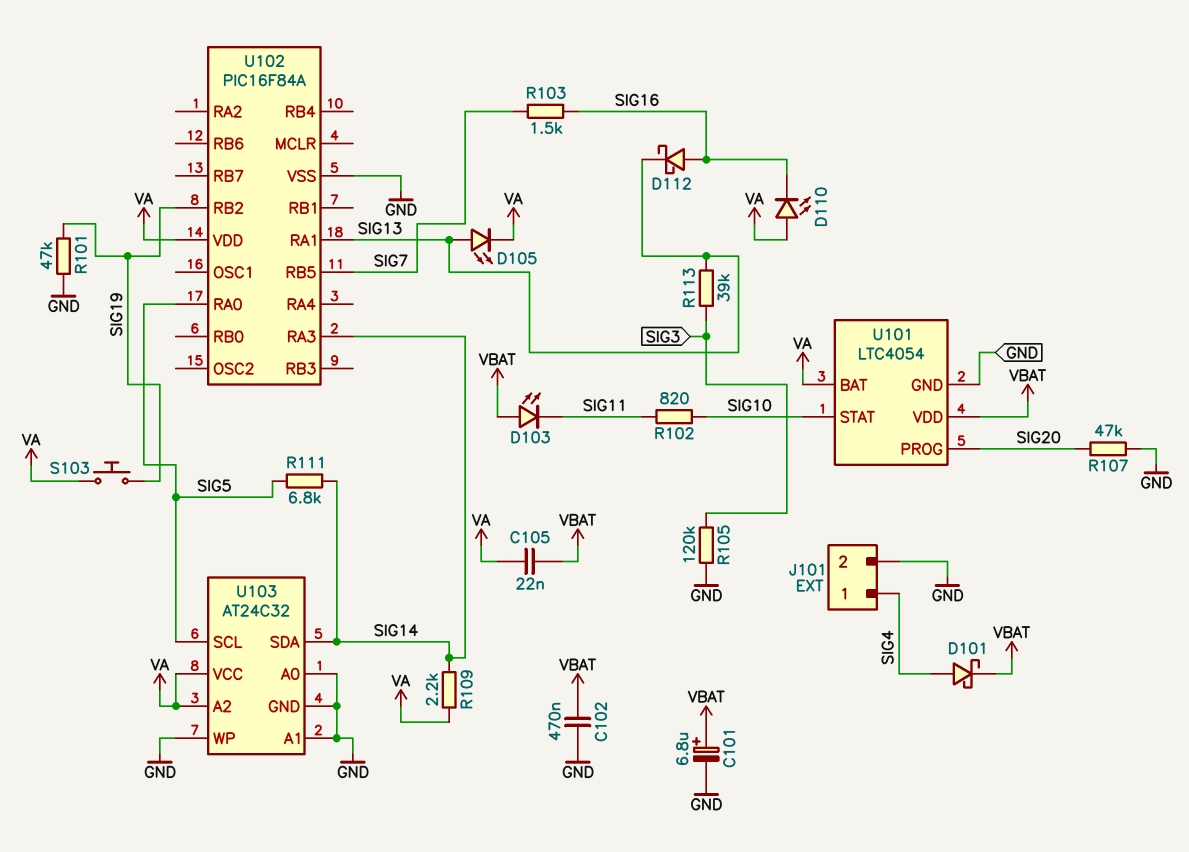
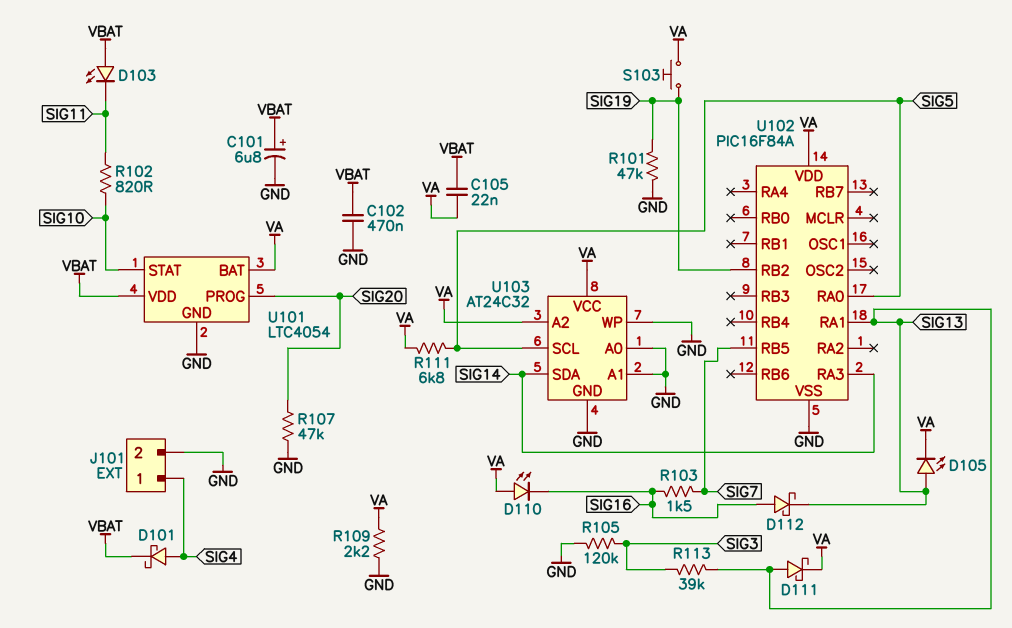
D111: none -> schottky (A SIG13, K VA)
R109: 2.2k (SIG14, VA) -> 2.2k (GND, VA)
R111: 6.8k (SIG5, SIG14) -> 6.8k (SIG5, VA)

